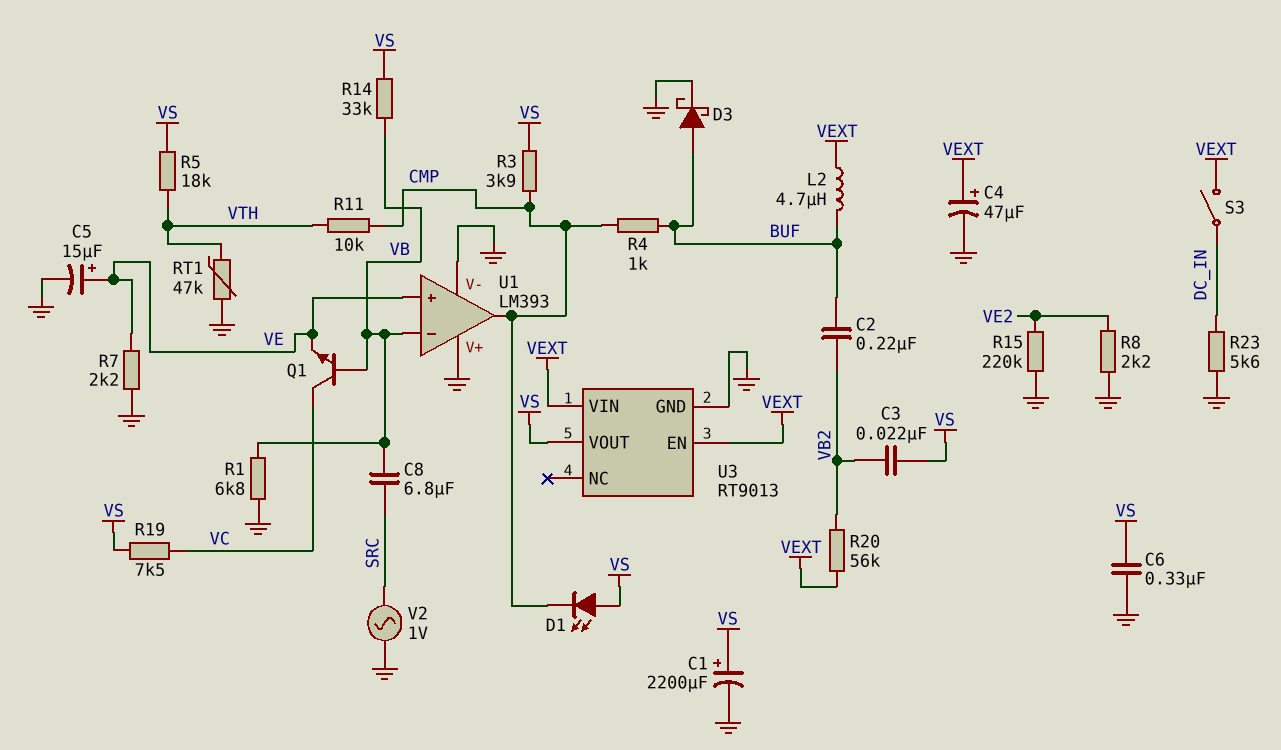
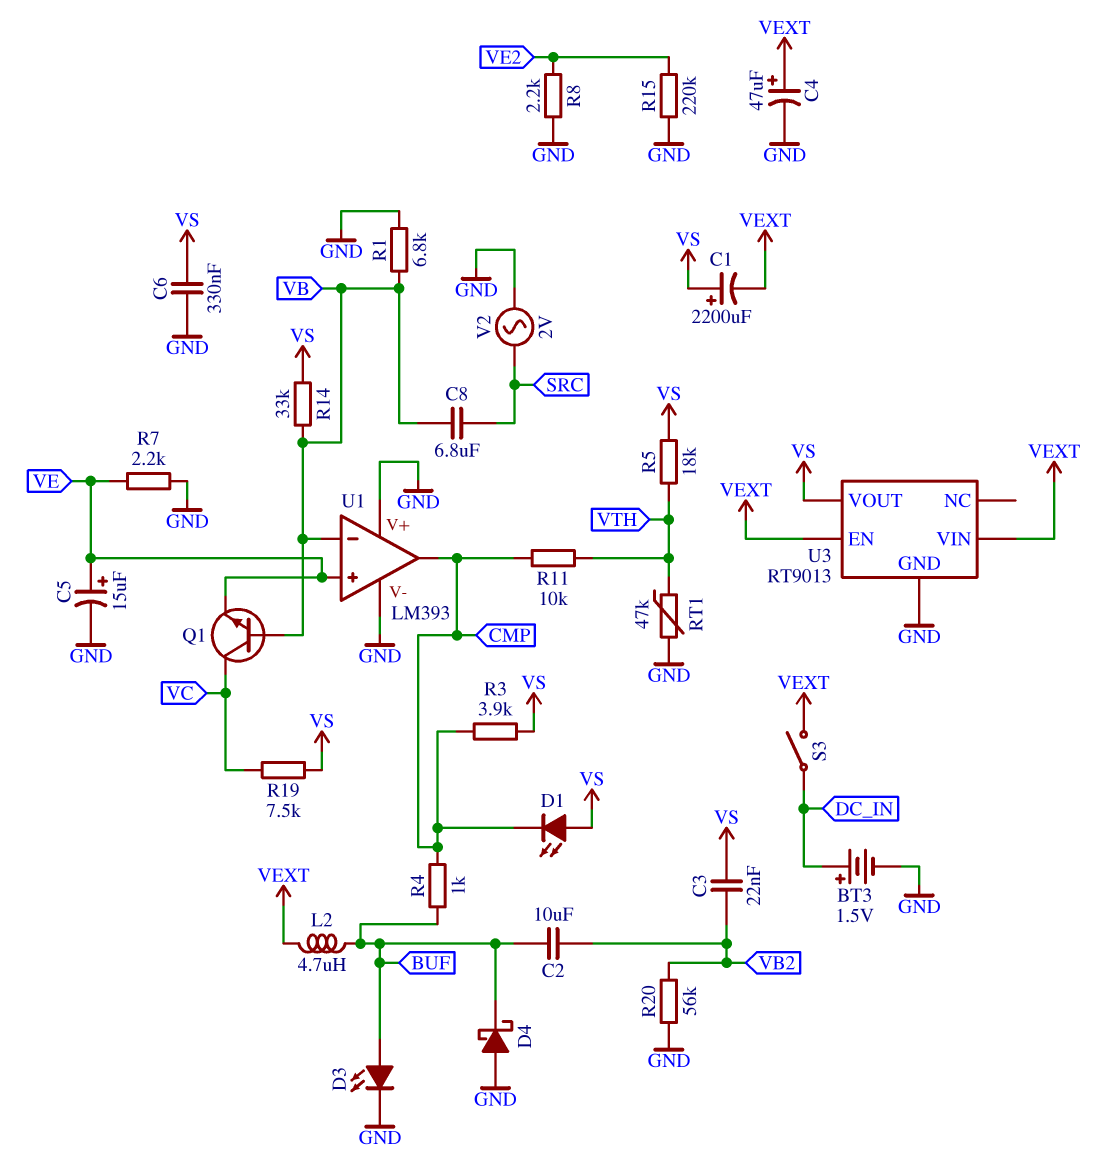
BT3: none -> 1.5V (plus DC_IN, minus GND)
C1: 2200uF (plus VS, minus GND) -> 2200uF (plus VS, minus VEXT)
C2: 220nF (BUF, VB2) -> 10uF (BUF, VB2)
D3: schottky (A BUF, K GND) -> LED (A BUF, K GND)
D4: none -> schottky (A GND, K BUF)
R20: 56k (VB2, VEXT) -> 56k (GND, VB2)
R23: 5.6k (DC_IN, GND) -> none
V2: AC 1V (GND, SRC) -> AC 2V (GND, SRC)

